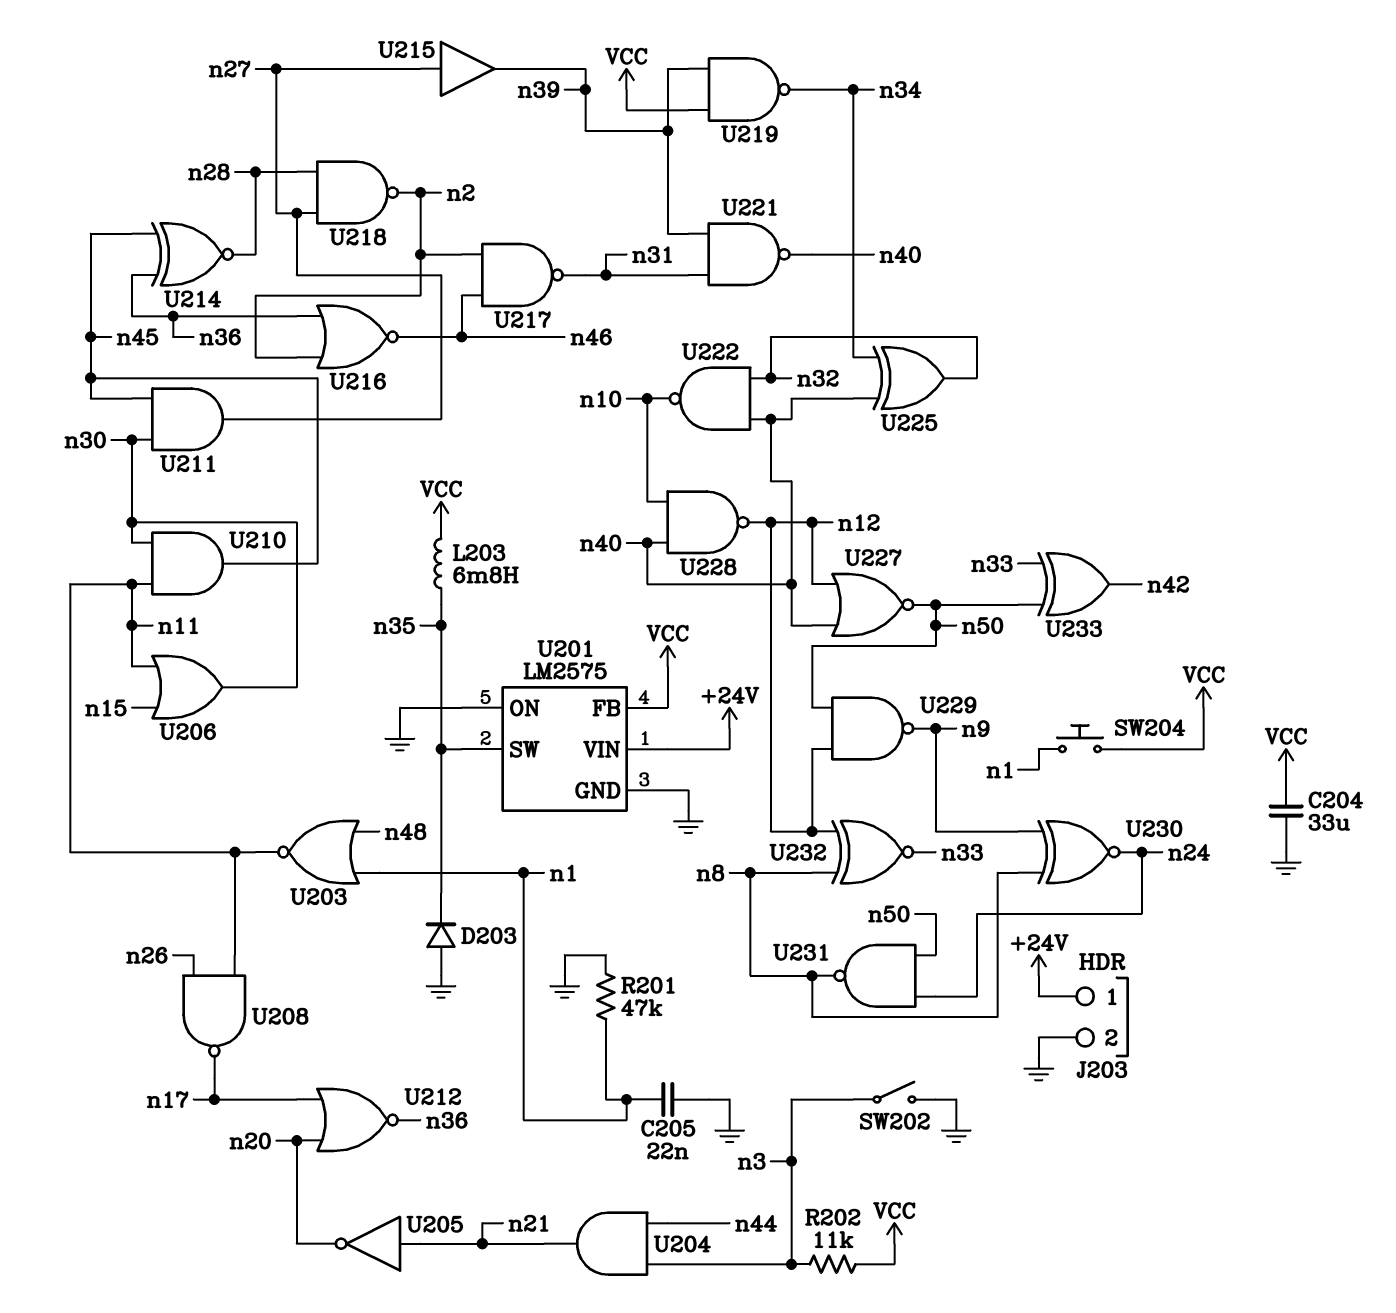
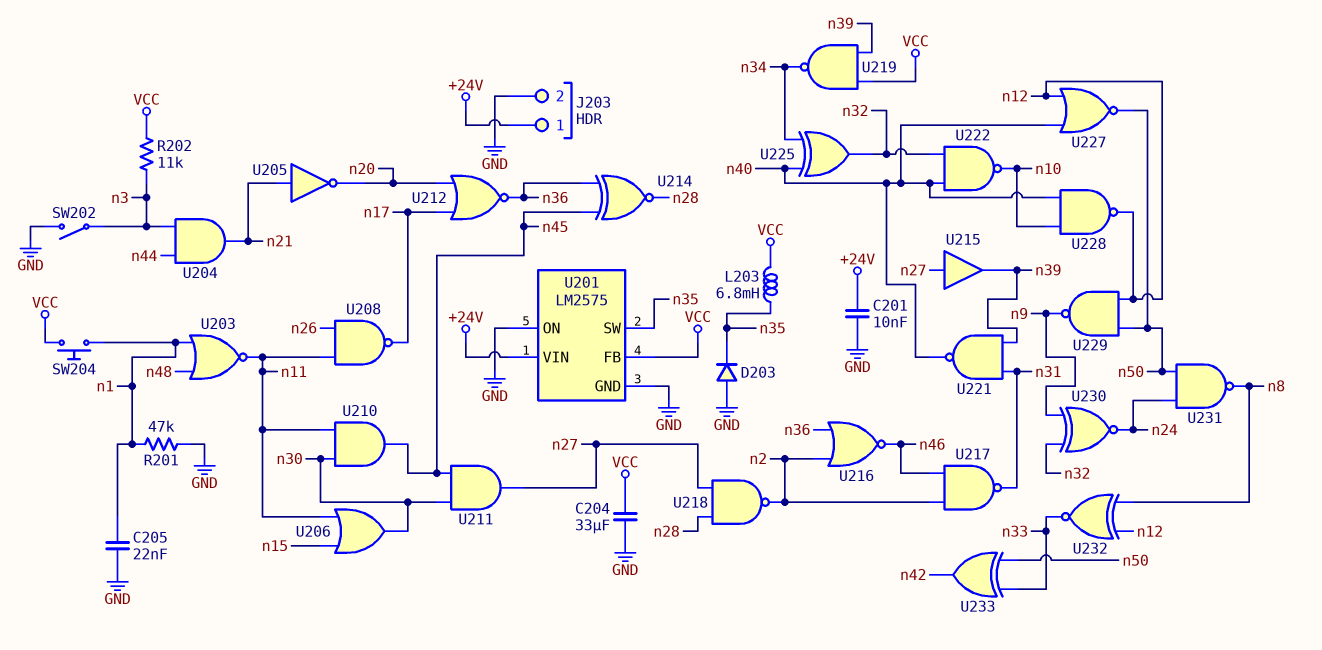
C201: none -> 10nF (+24V, GND)
U230: XNOR (in n8, in n9, out n24) -> XNOR (in n9, in n32, out n24)

